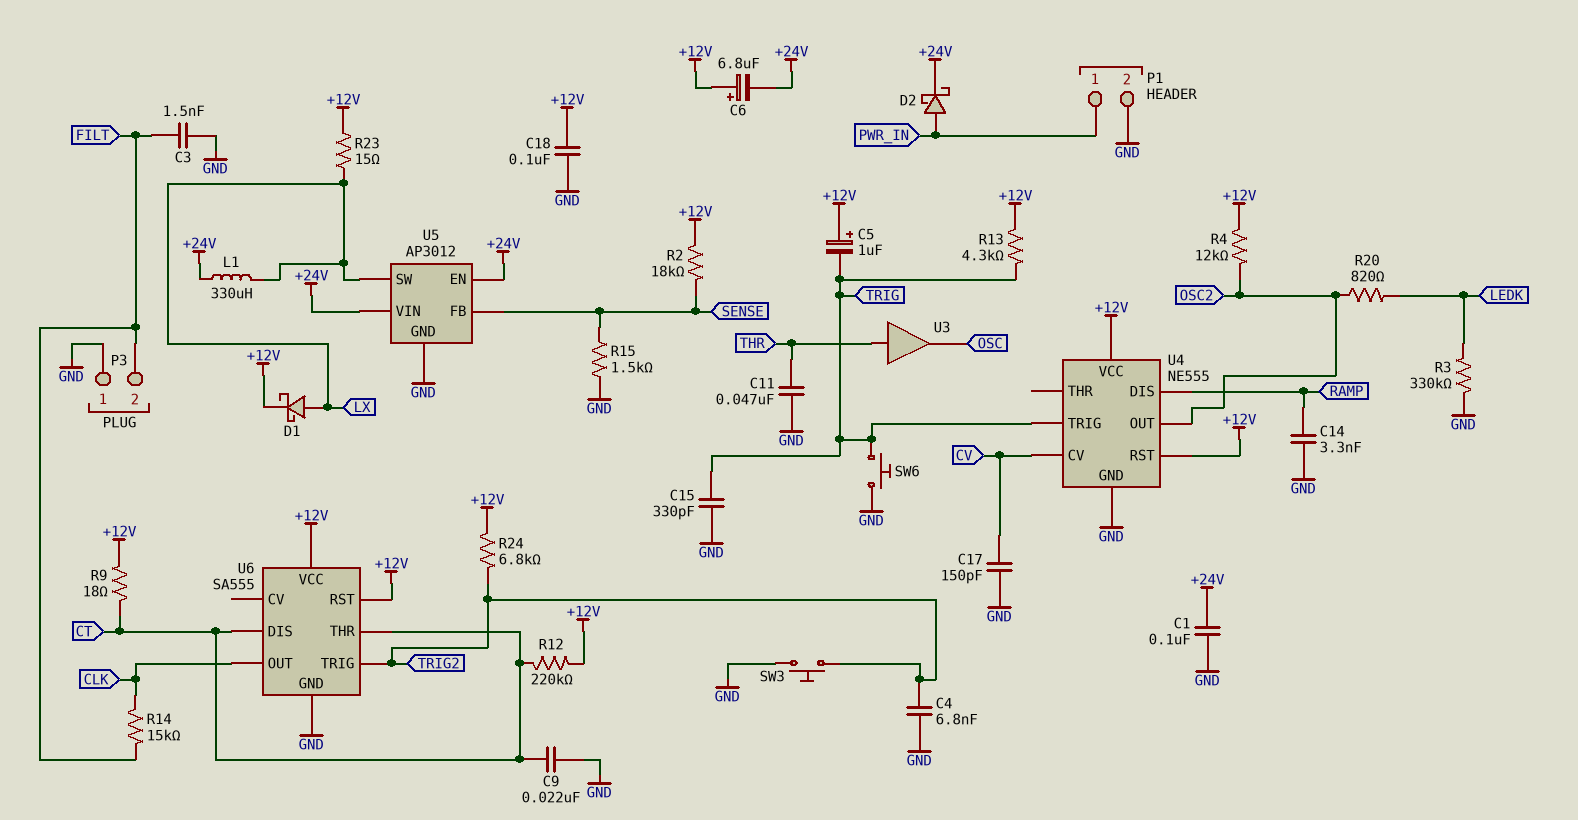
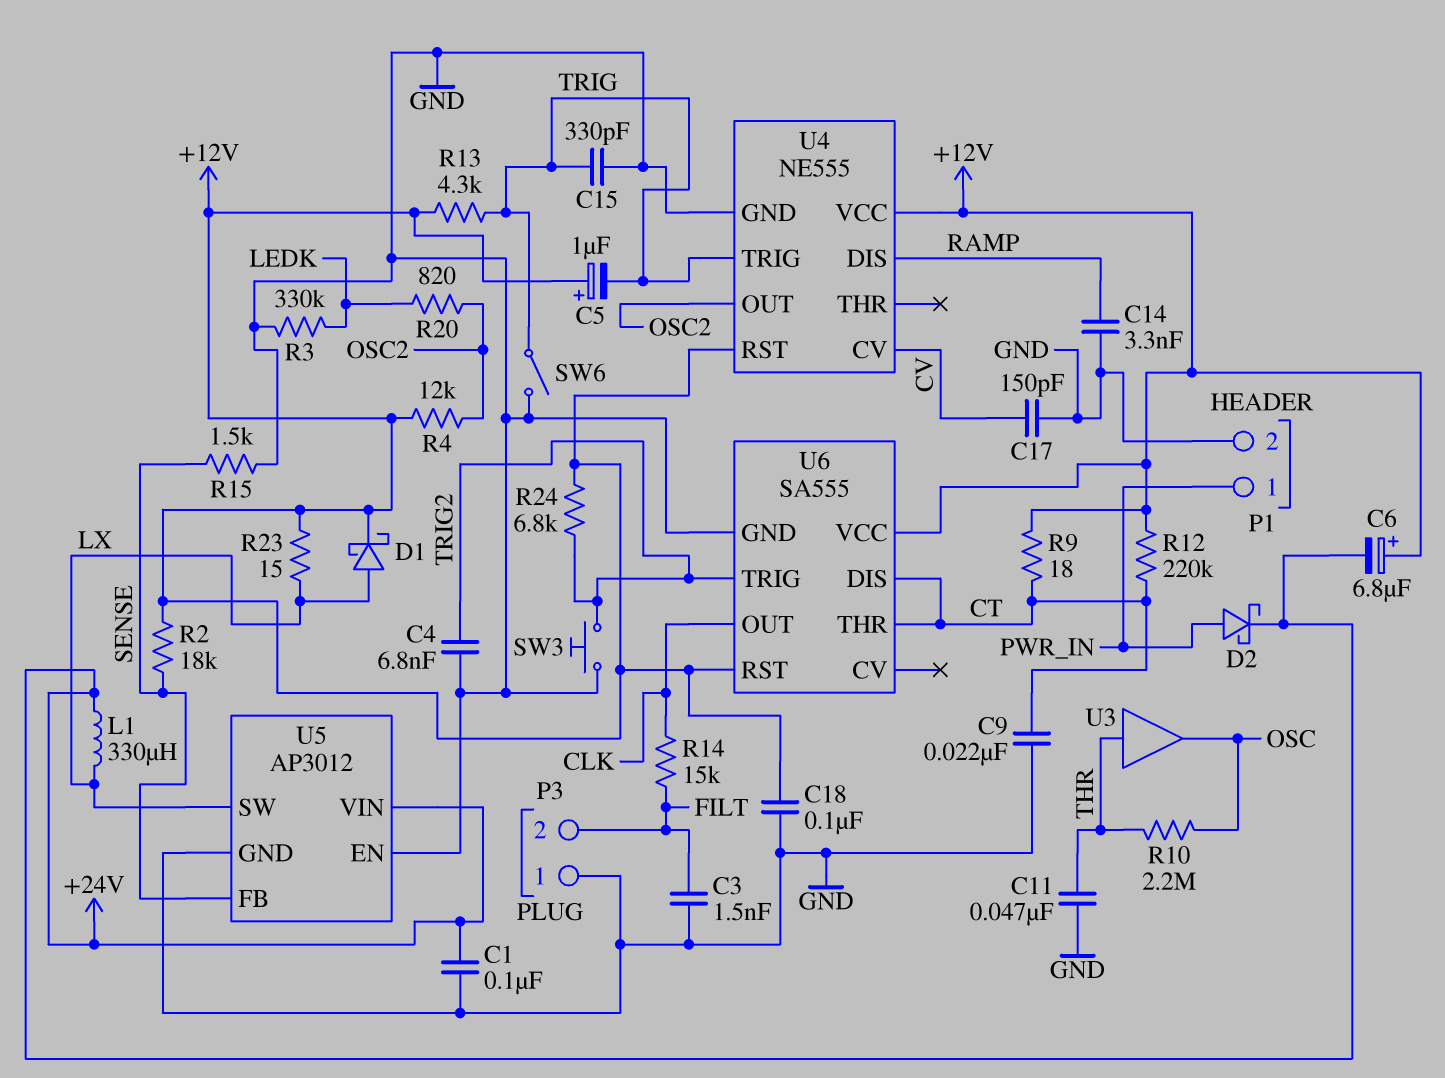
R10: none -> 2.2M (OSC, THR)
SW6: button (GND, TRIG) -> switch (GND, TRIG)
U5 pin EN: +24V -> GND

